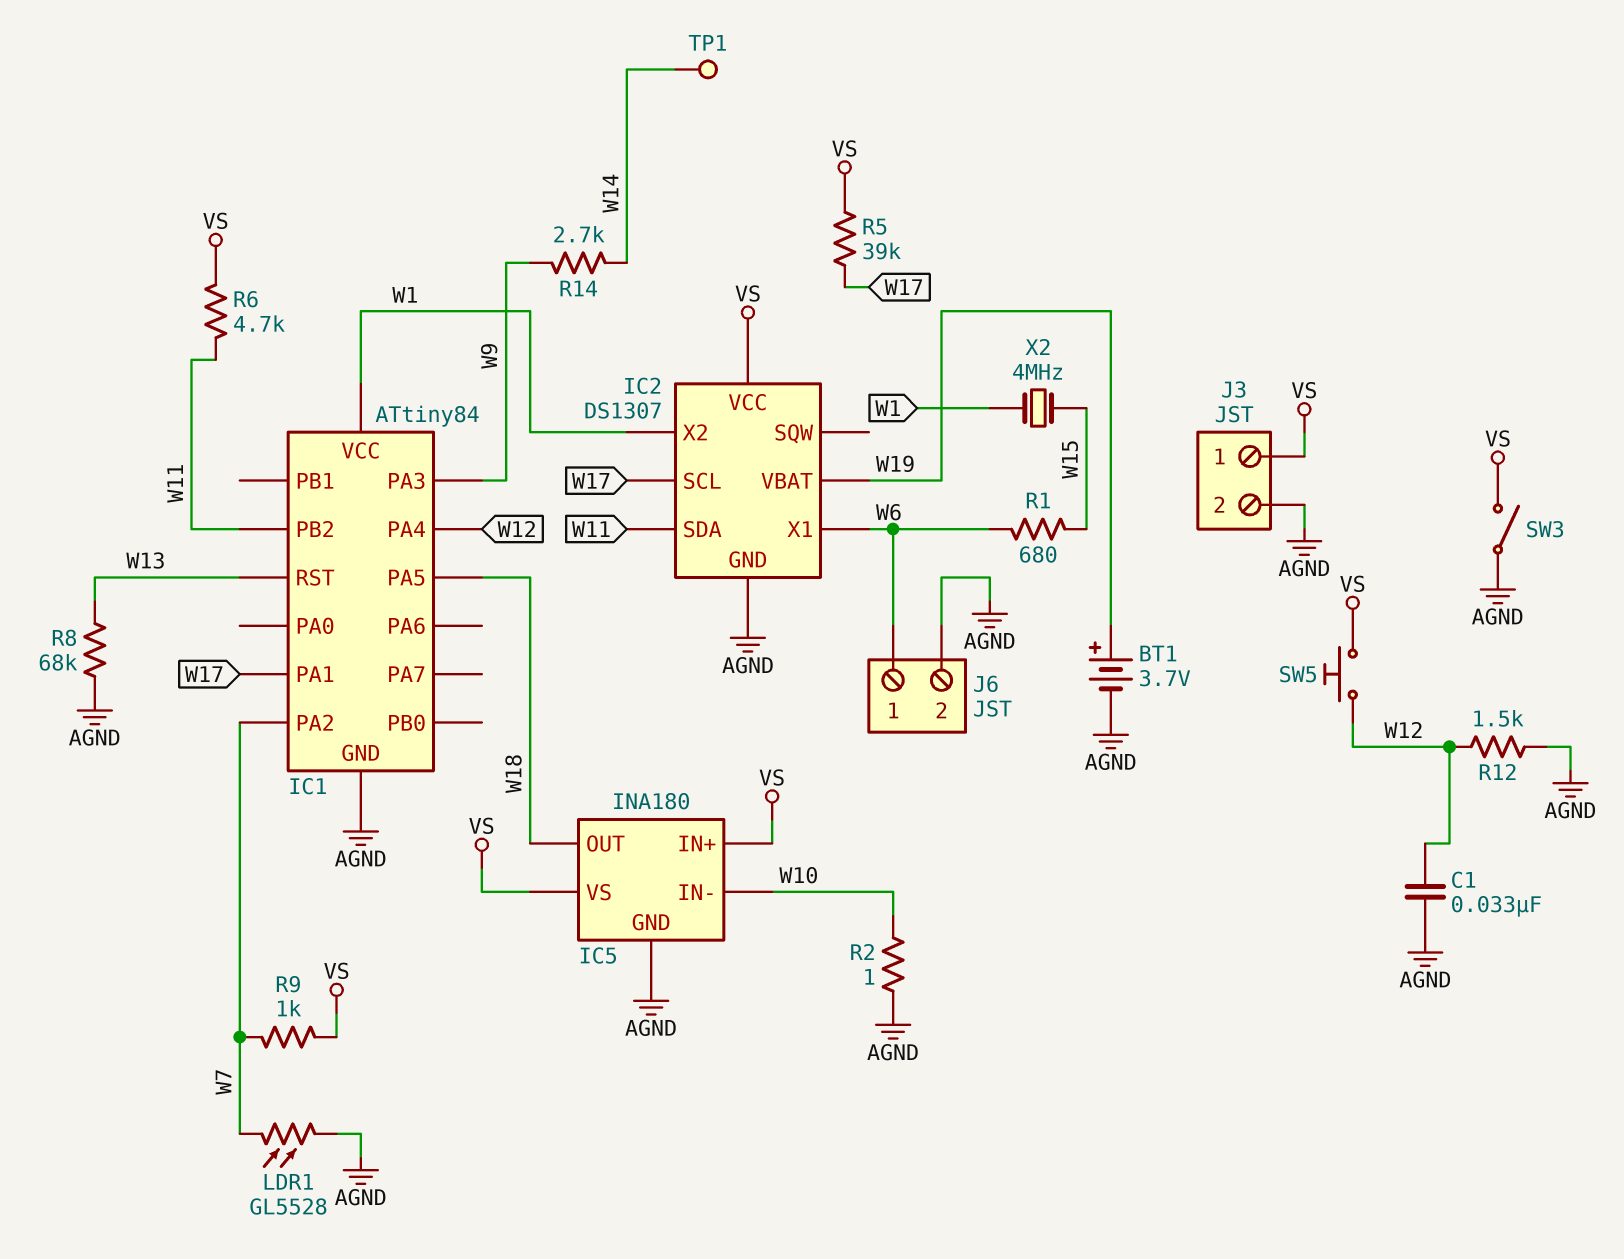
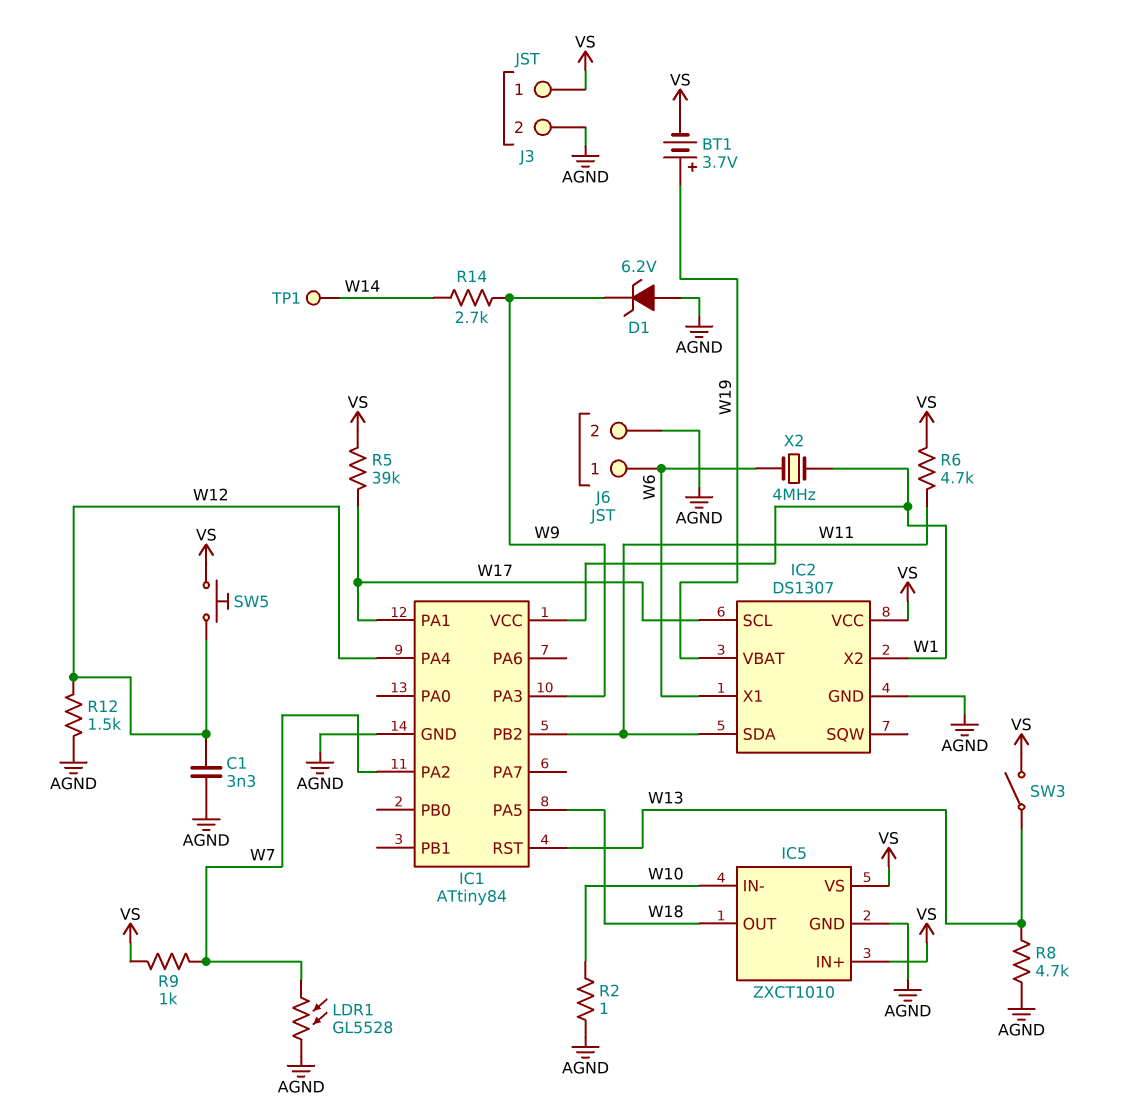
BT1: 3.7V (plus W19, minus AGND) -> 3.7V (plus W19, minus VS)
C1: 33nF (AGND, W12) -> 3.3nF (AGND, W12)
D1: none -> zener 6.2V (A AGND, K W9)
IC5: INA180 -> ZXCT1010
R1: 680 (W6, W15) -> none
R8: 68k (AGND, W13) -> 4.7k (AGND, W13)
SW3: switch (AGND, VS) -> switch (VS, W13)
X2: 4MHz (W1, W15) -> 4MHz (W1, W6)

